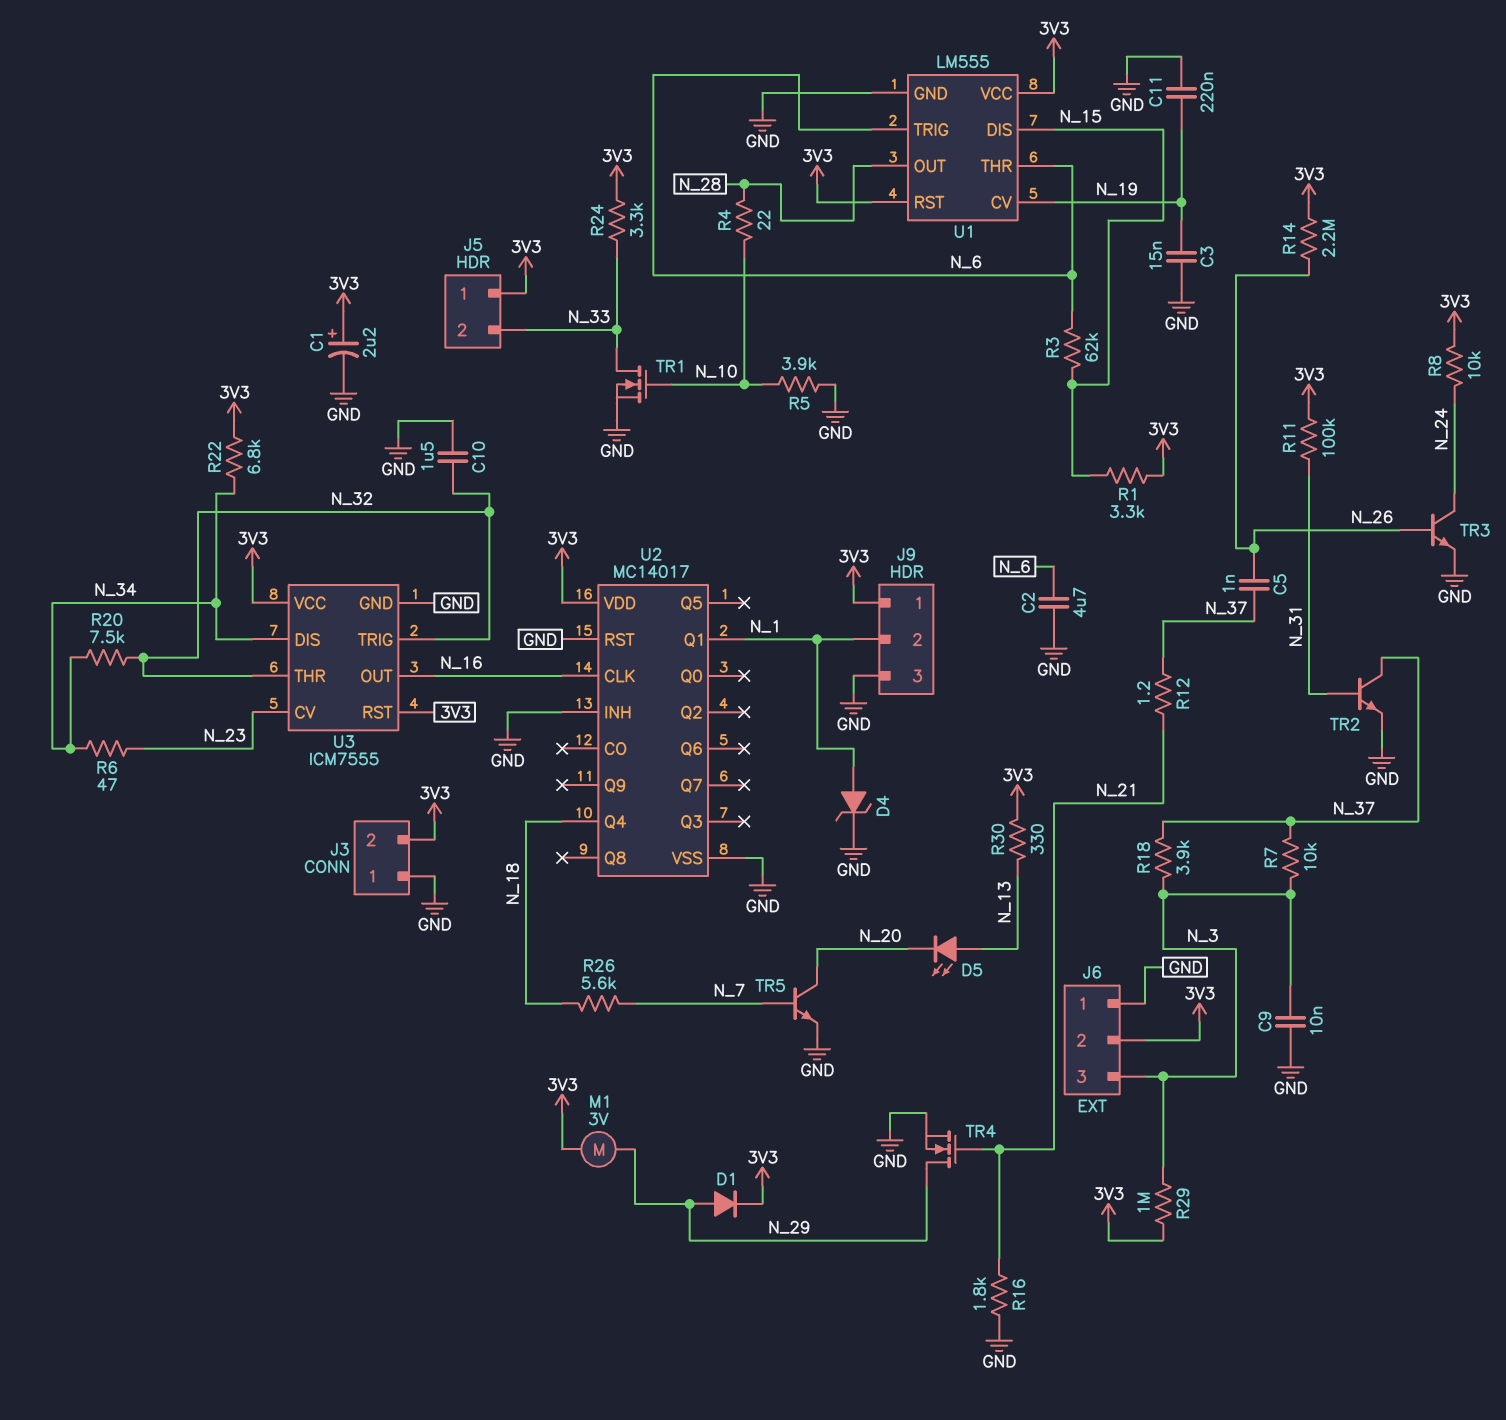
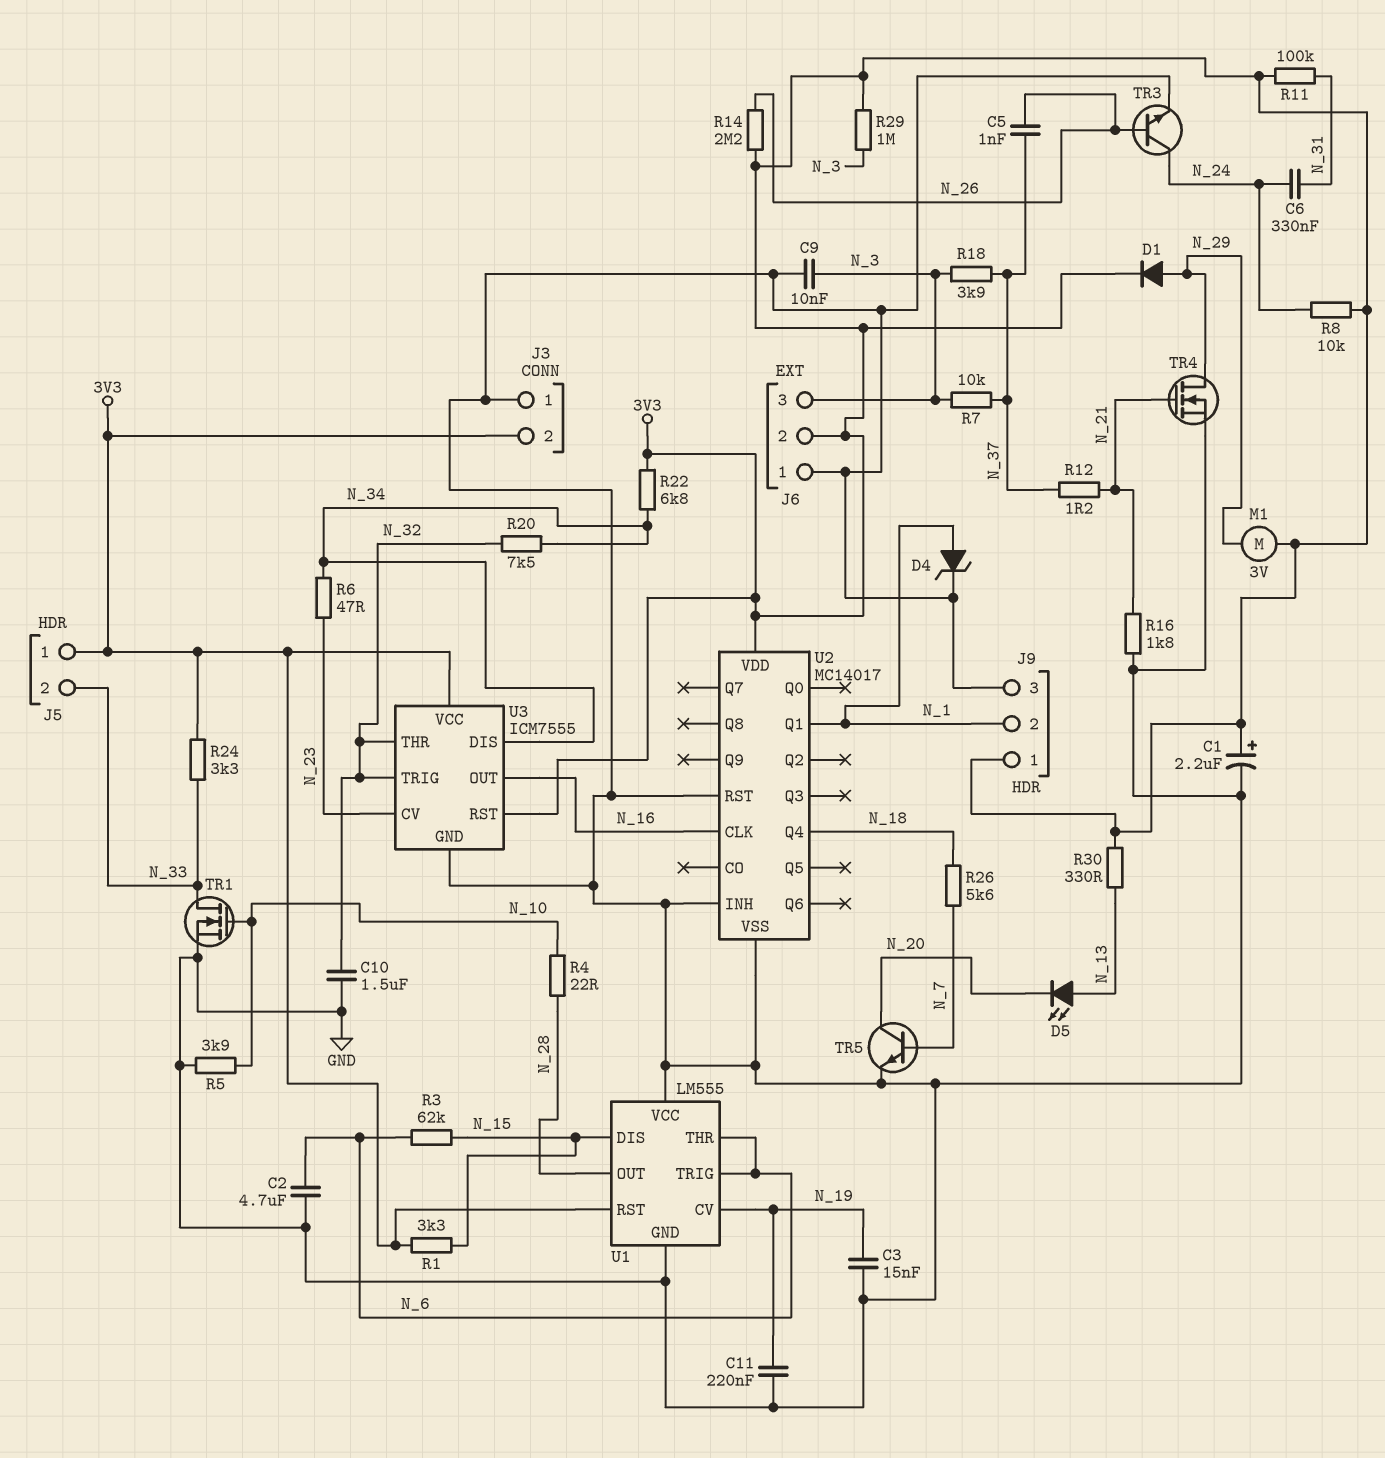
C6: none -> 330nF (N_24, N_31)
TR2: NPN (B N_31, C N_37, E GND) -> none
U1 pin VCC: 3V3 -> GND

